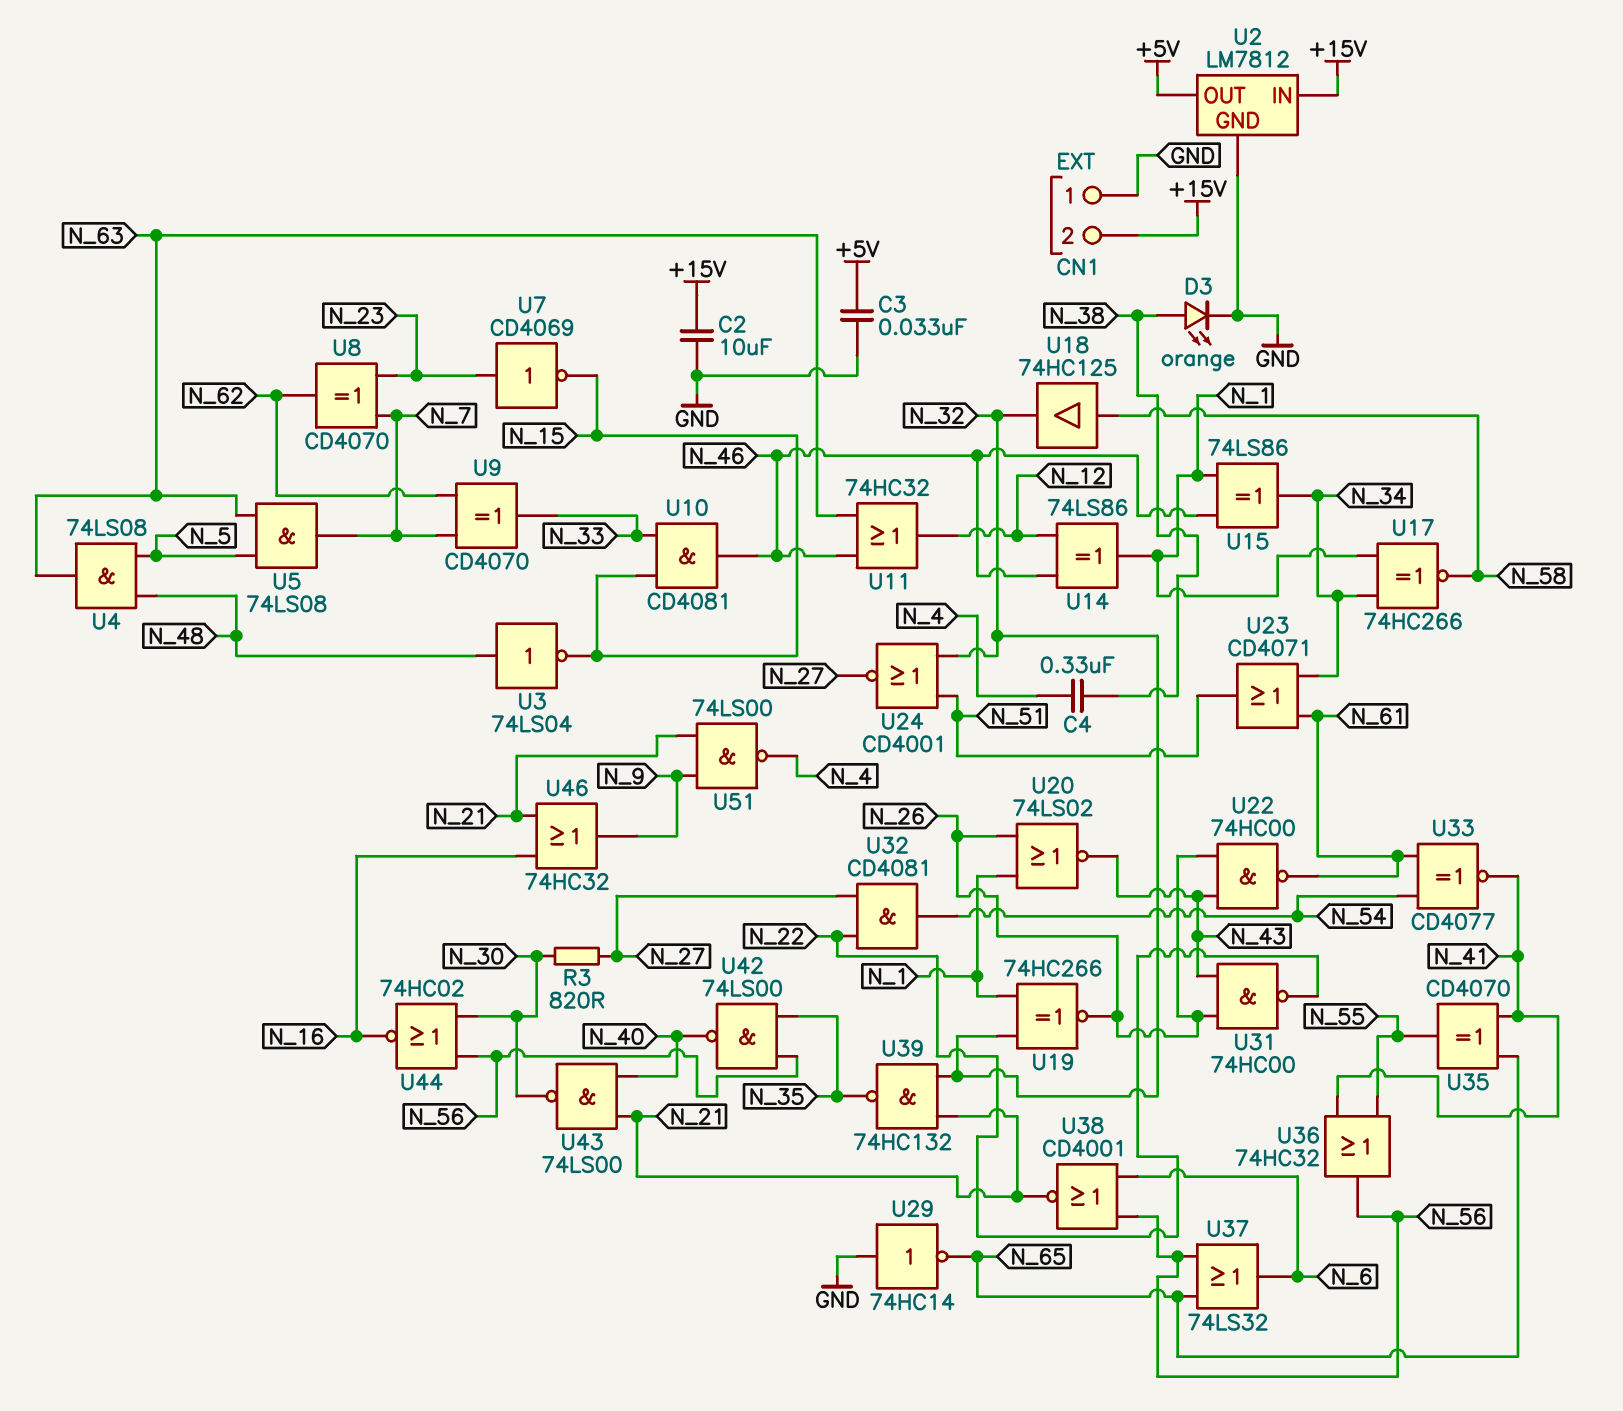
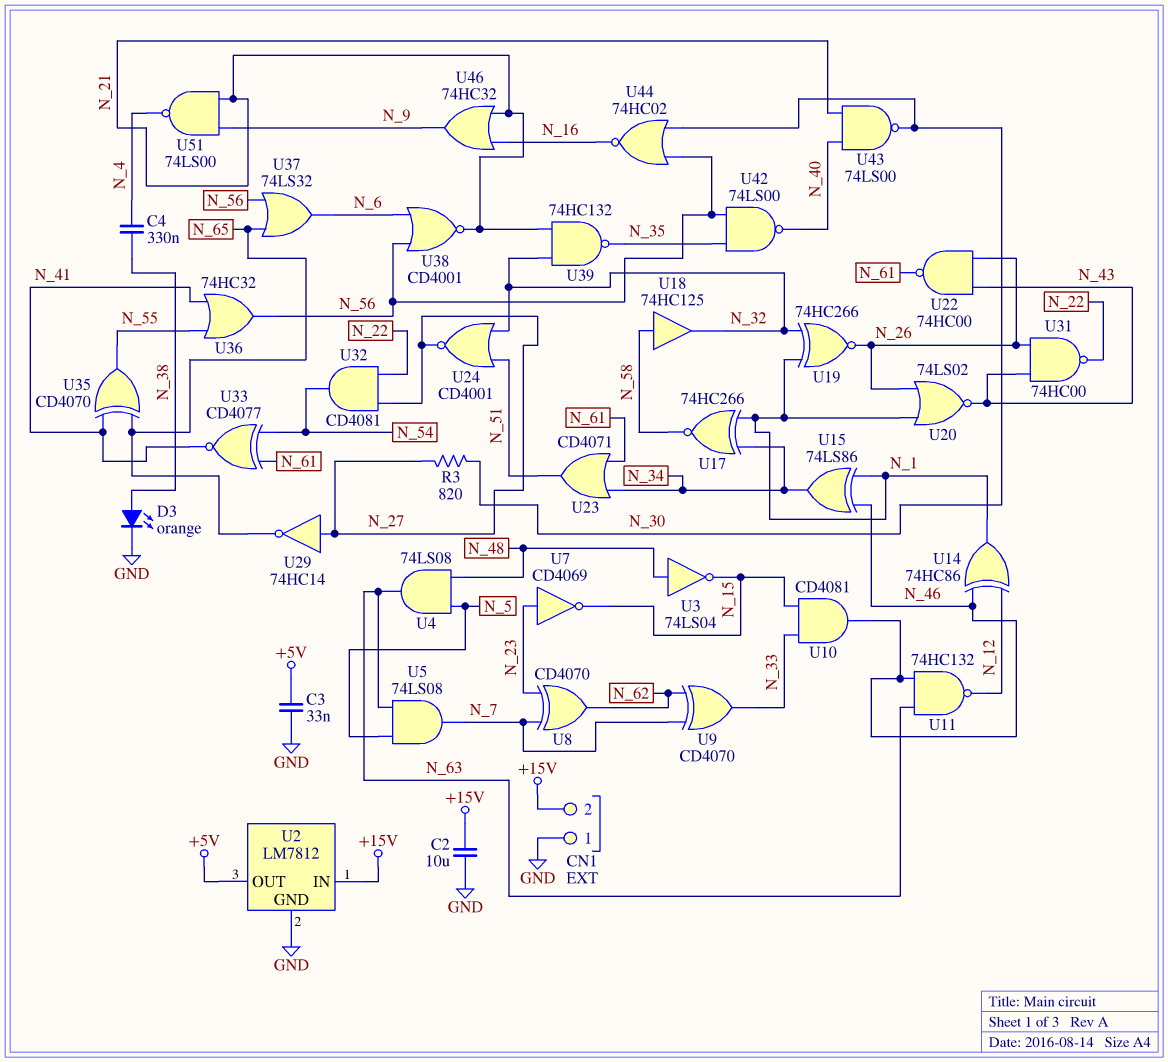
U11: OR 74HC32 (in N_46, in N_63, out N_12) -> NAND 74HC132 (in N_46, in N_63, out N_12)
U14: XOR 74LS86 (in N_12, in N_46, out N_1) -> XOR 74HC86 (in N_12, in N_46, out N_1)
U29: NOT 74HC14 (in GND, out N_65) -> NOT 74HC14 (in N_27, out N_65)

